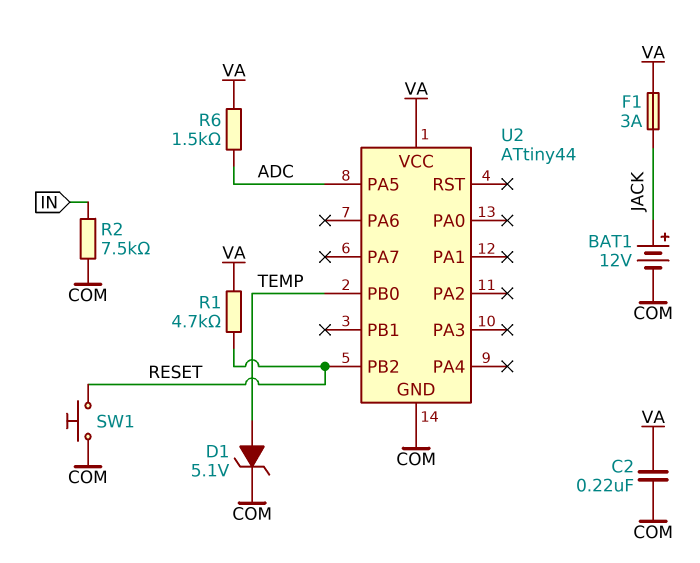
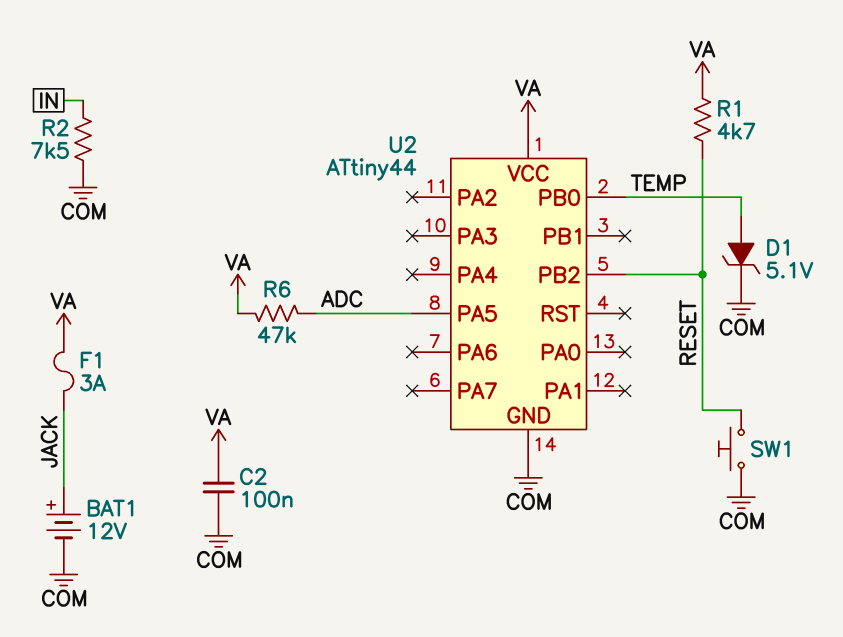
C2: 220nF (COM, VA) -> 100nF (COM, VA)
R6: 1.5k (ADC, VA) -> 47k (ADC, VA)

